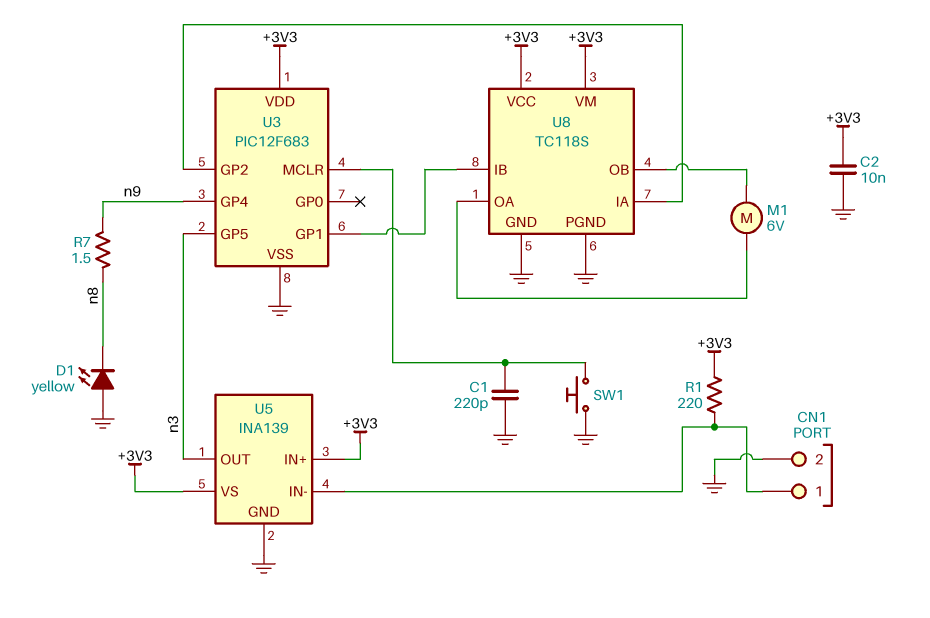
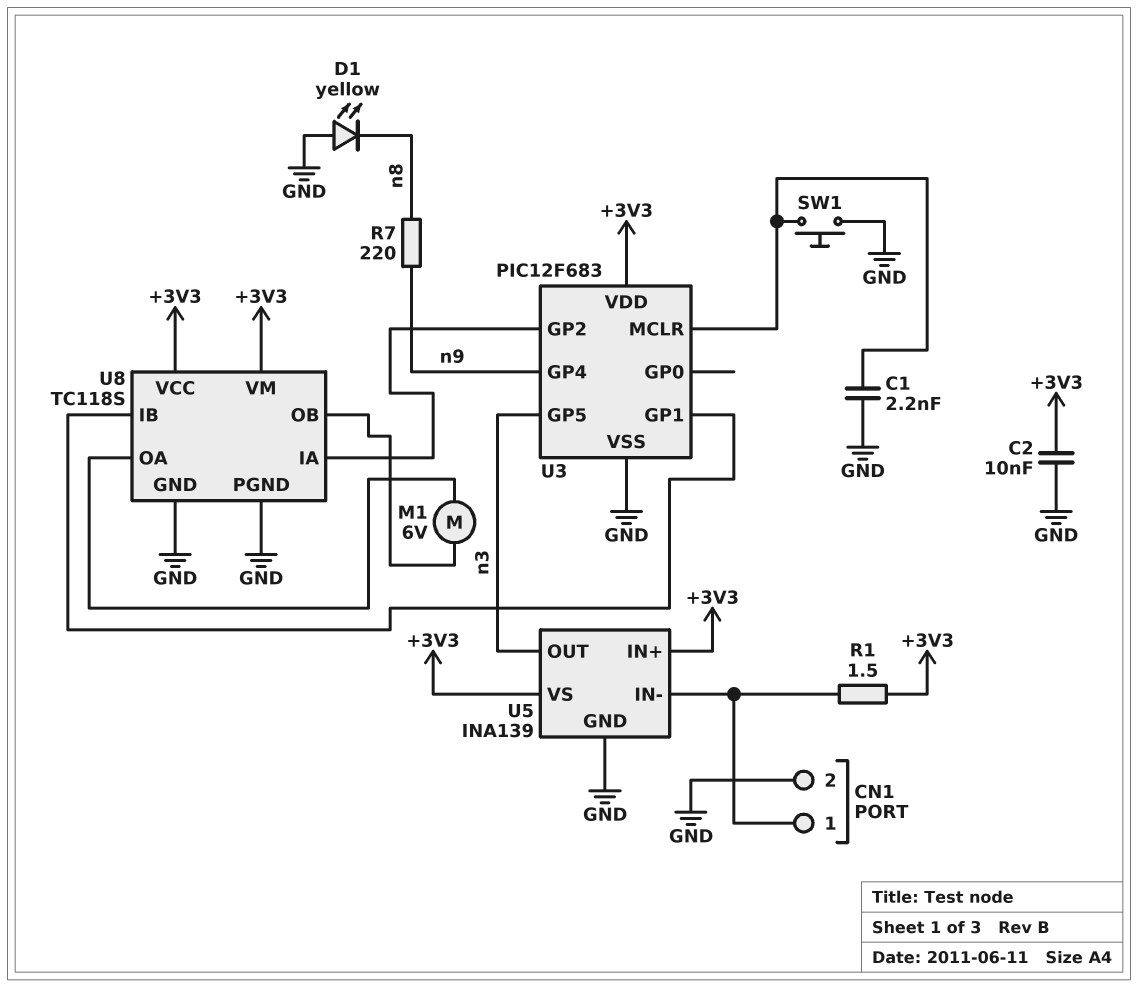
C1: 220pF (GND, U3/MCLR) -> 2.2nF (GND, U3/MCLR)
R1: 220 (+3V3, CN1/1) -> 1.5 (+3V3, CN1/1)
R7: 1.5 (n8, n9) -> 220 (n8, n9)

